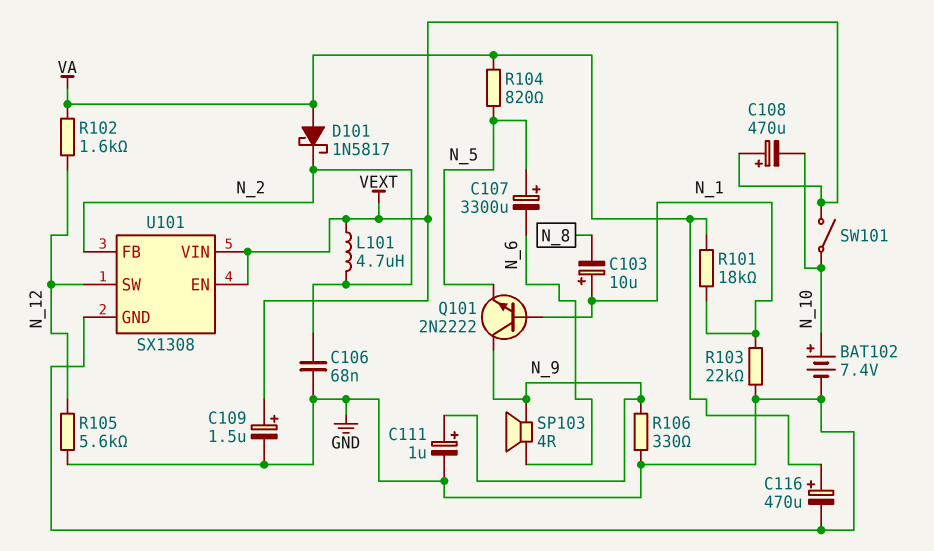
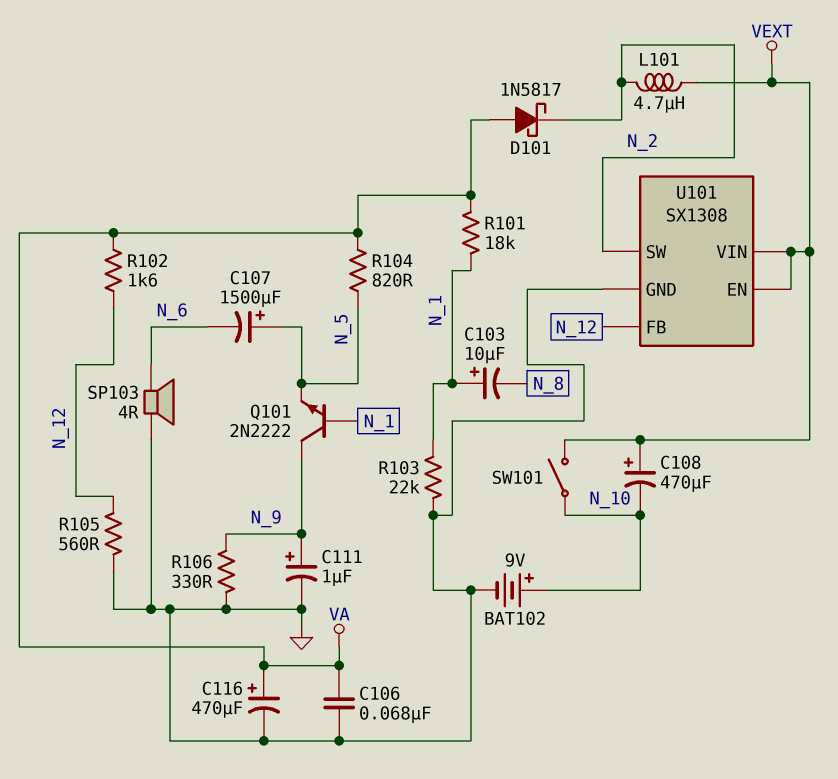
BAT102: 7.4V (plus N_10, minus GND) -> 9V (plus N_10, minus GND)
C106: 68nF (GND, N_2) -> 68nF (GND, VA)
C107: 3300uF (plus N_5, minus N_6) -> 1500uF (plus N_5, minus N_6)
C109: 1.5uF (plus VEXT, minus GND) -> none
R105: 5.6k (GND, N_12) -> 560 (GND, N_12)
SP103: speaker 4R (N_6, N_9) -> speaker 4R (GND, N_6)
U101 pin FB: N_2 -> N_12
U101 pin SW: N_12 -> N_2

